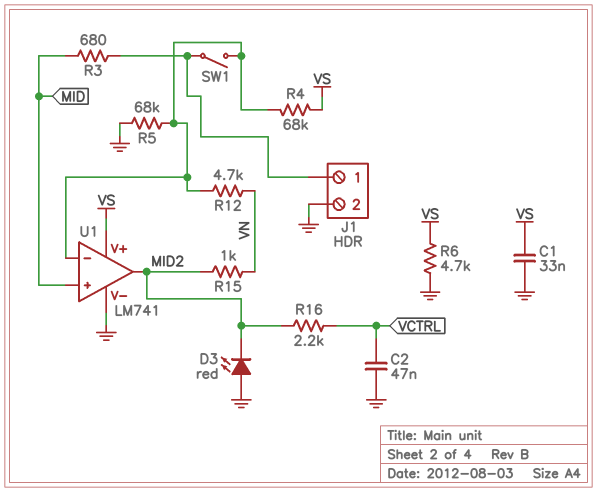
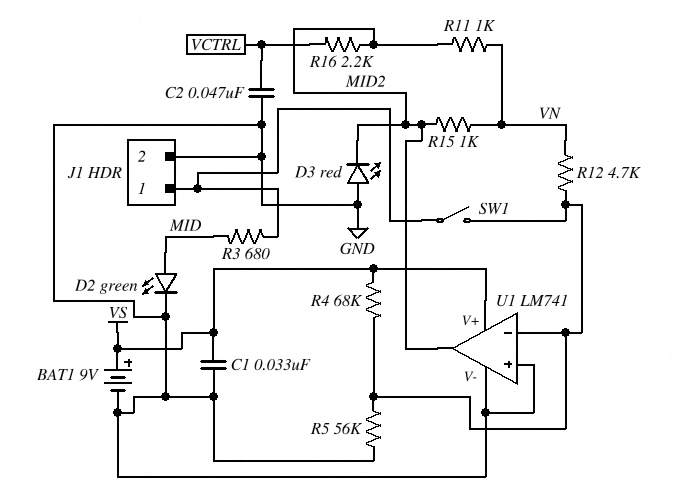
BAT1: none -> 9V (plus VS, minus GND)
D2: none -> LED green (A MID, K GND)
R5: 68k (GND, U1/in-) -> 56k (GND, U1/in-)
R6: 4.7k (GND, VS) -> none
R11: none -> 1k (MID2, VN)
U1 pin in+: MID -> GND

